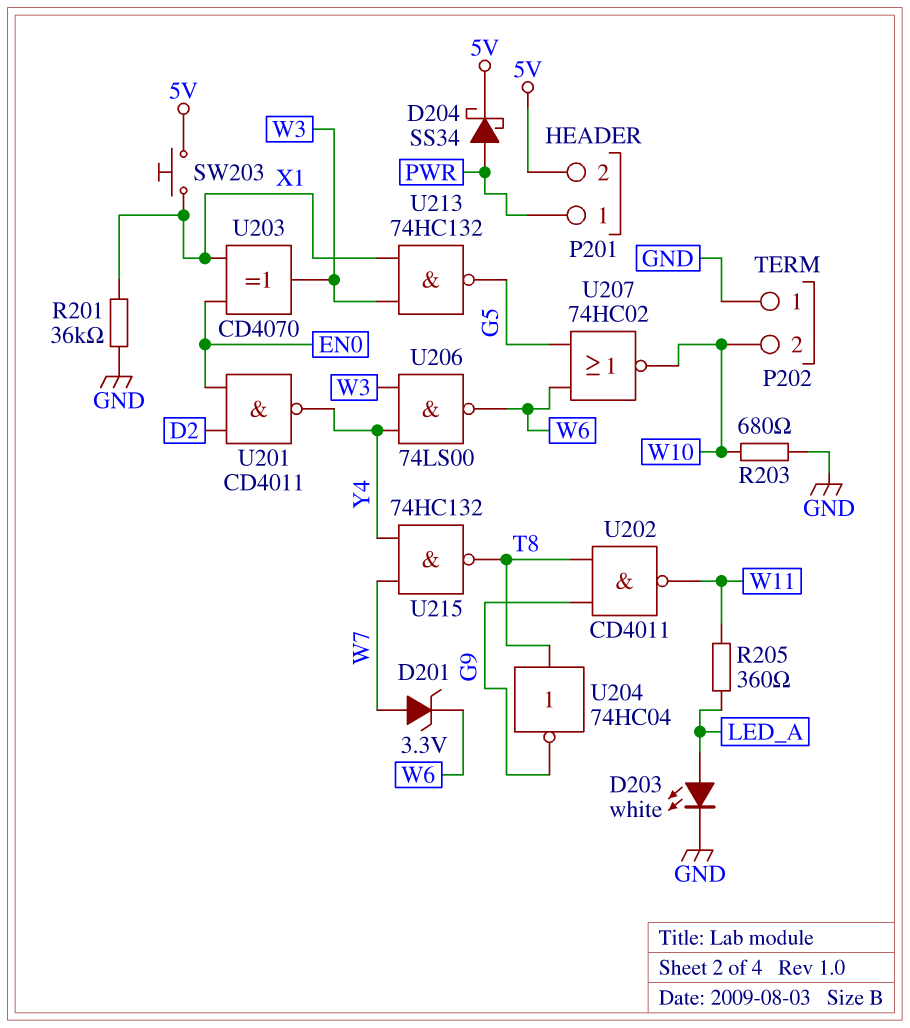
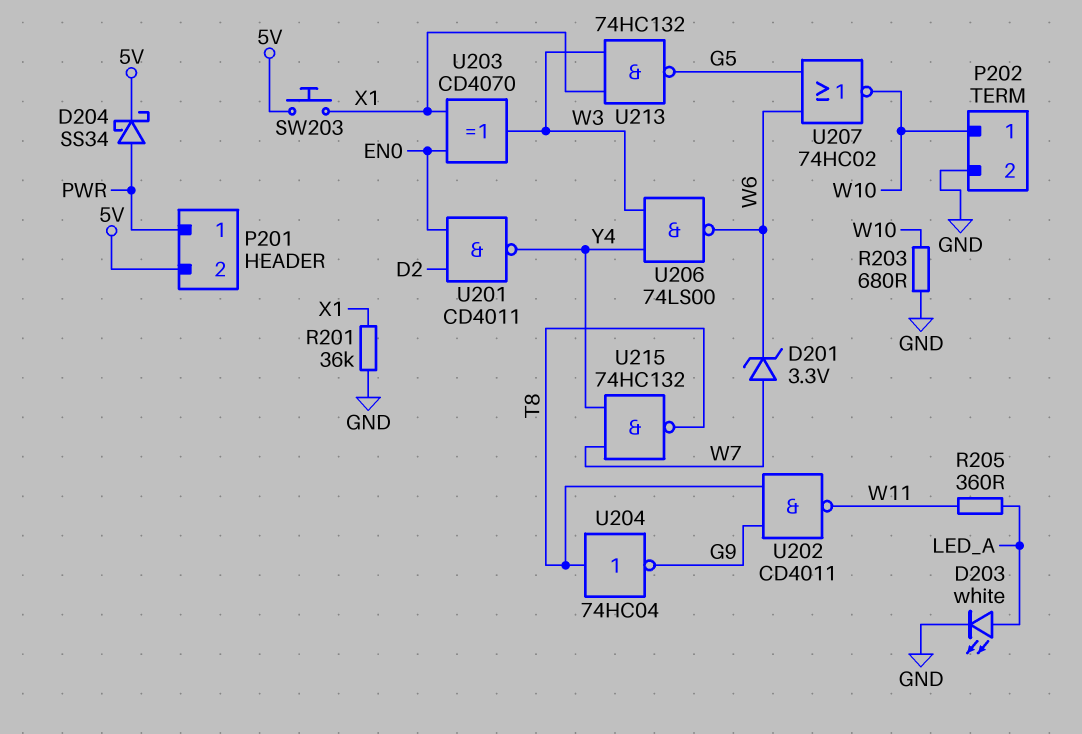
P202 pin 1: GND -> W10
P202 pin 2: W10 -> GND

